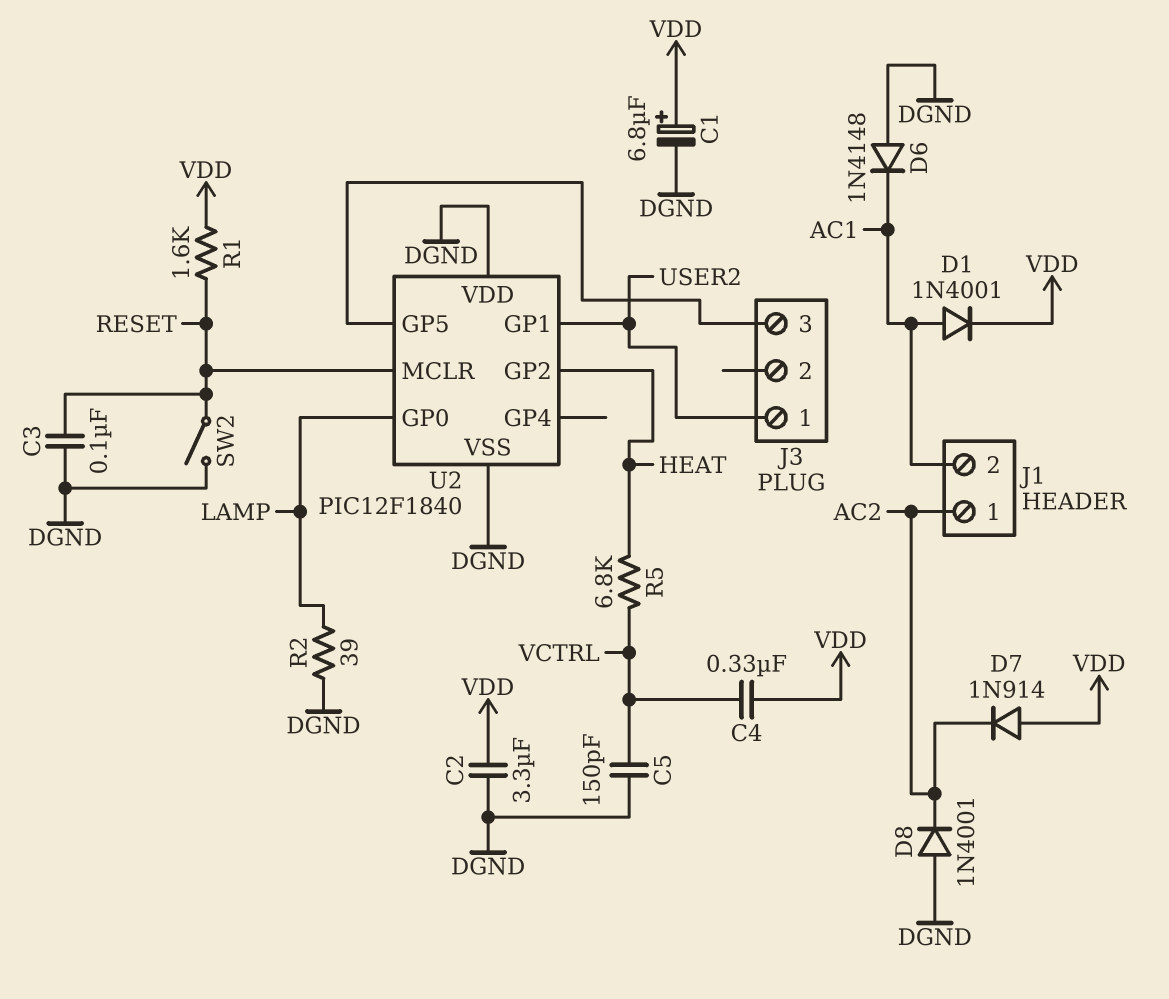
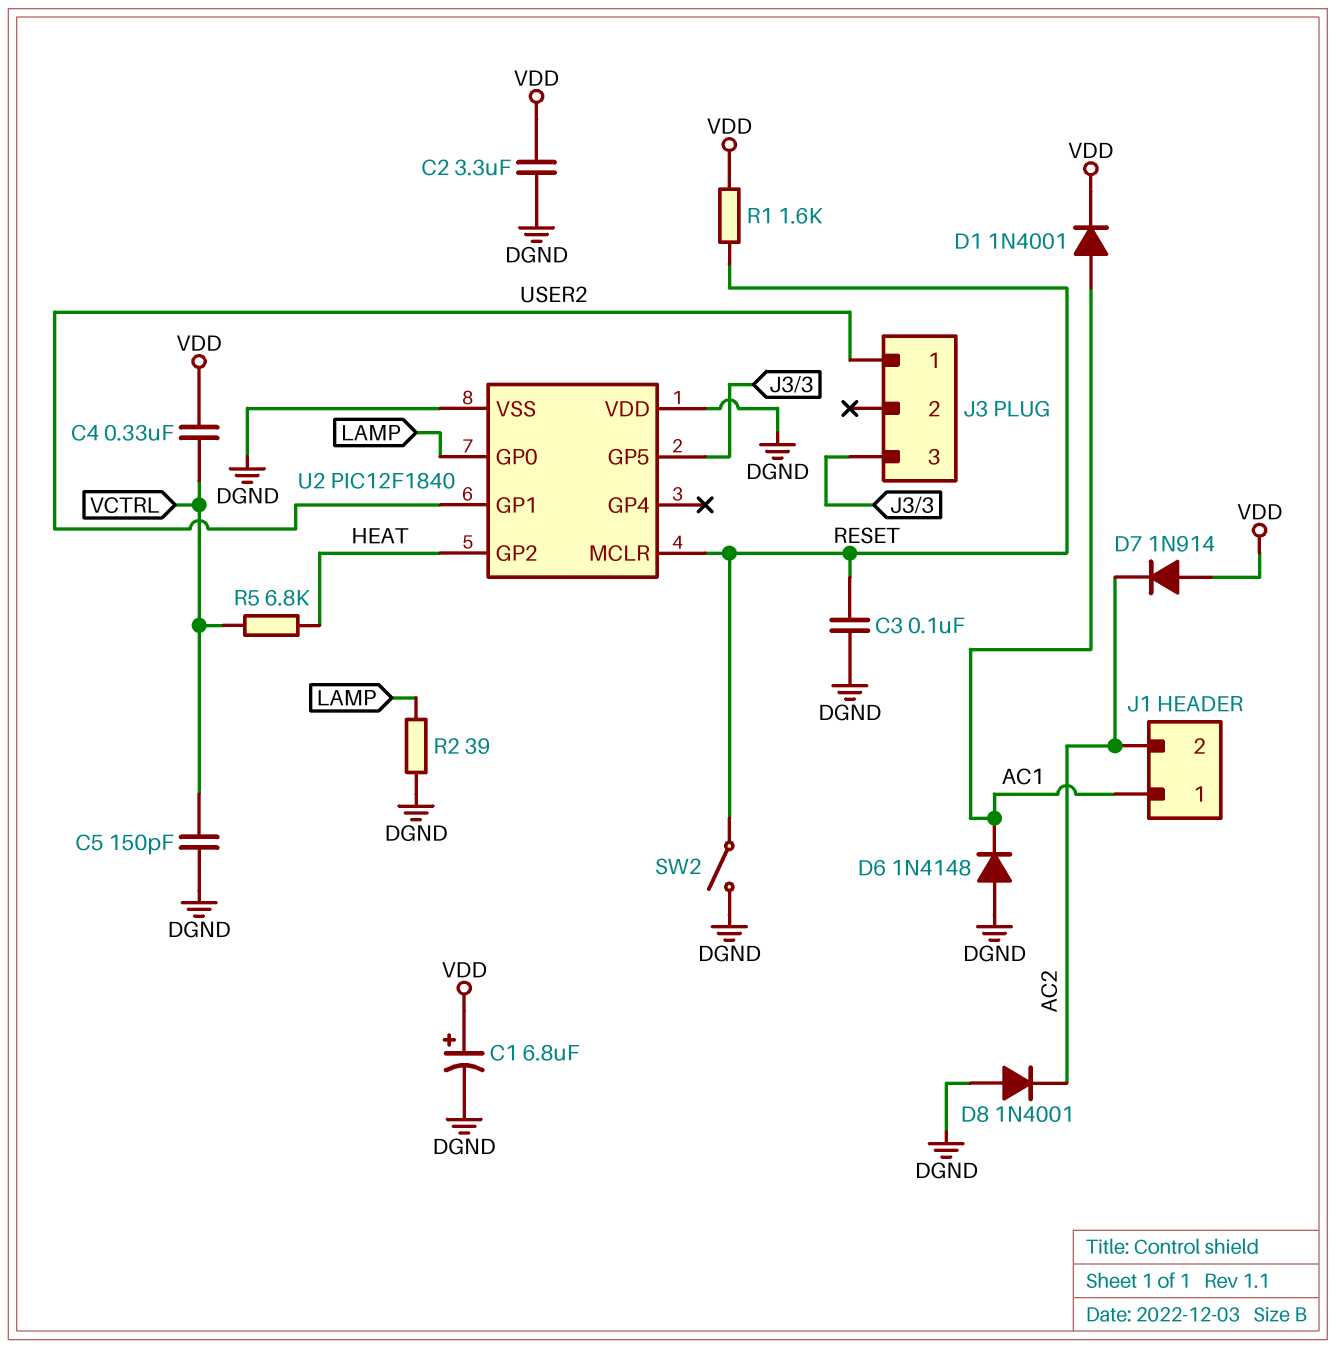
J1 pin 1: AC2 -> AC1
J1 pin 2: AC1 -> AC2

